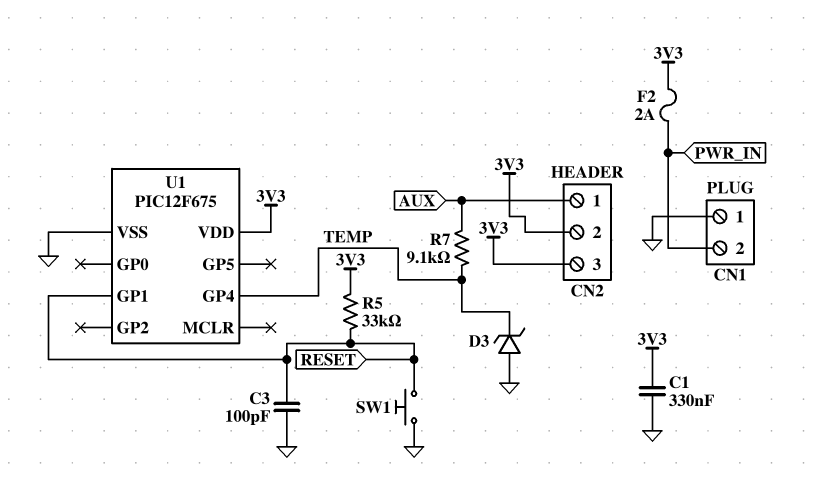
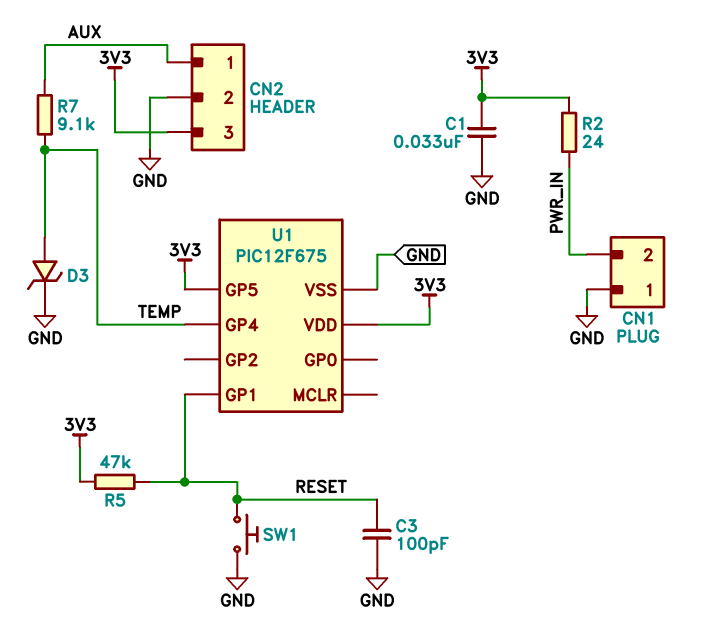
C1: 330nF (3V3, GND) -> 33nF (3V3, GND)
CN2 pin 2: 3V3 -> GND
D3: zener (A GND, K TEMP) -> zener (A TEMP, K GND)
F2: 2A (3V3, PWR_IN) -> none
R2: none -> 24 (3V3, PWR_IN)
R5: 33k (3V3, RESET) -> 47k (3V3, RESET)
U1 pin GP5: none -> 3V3

